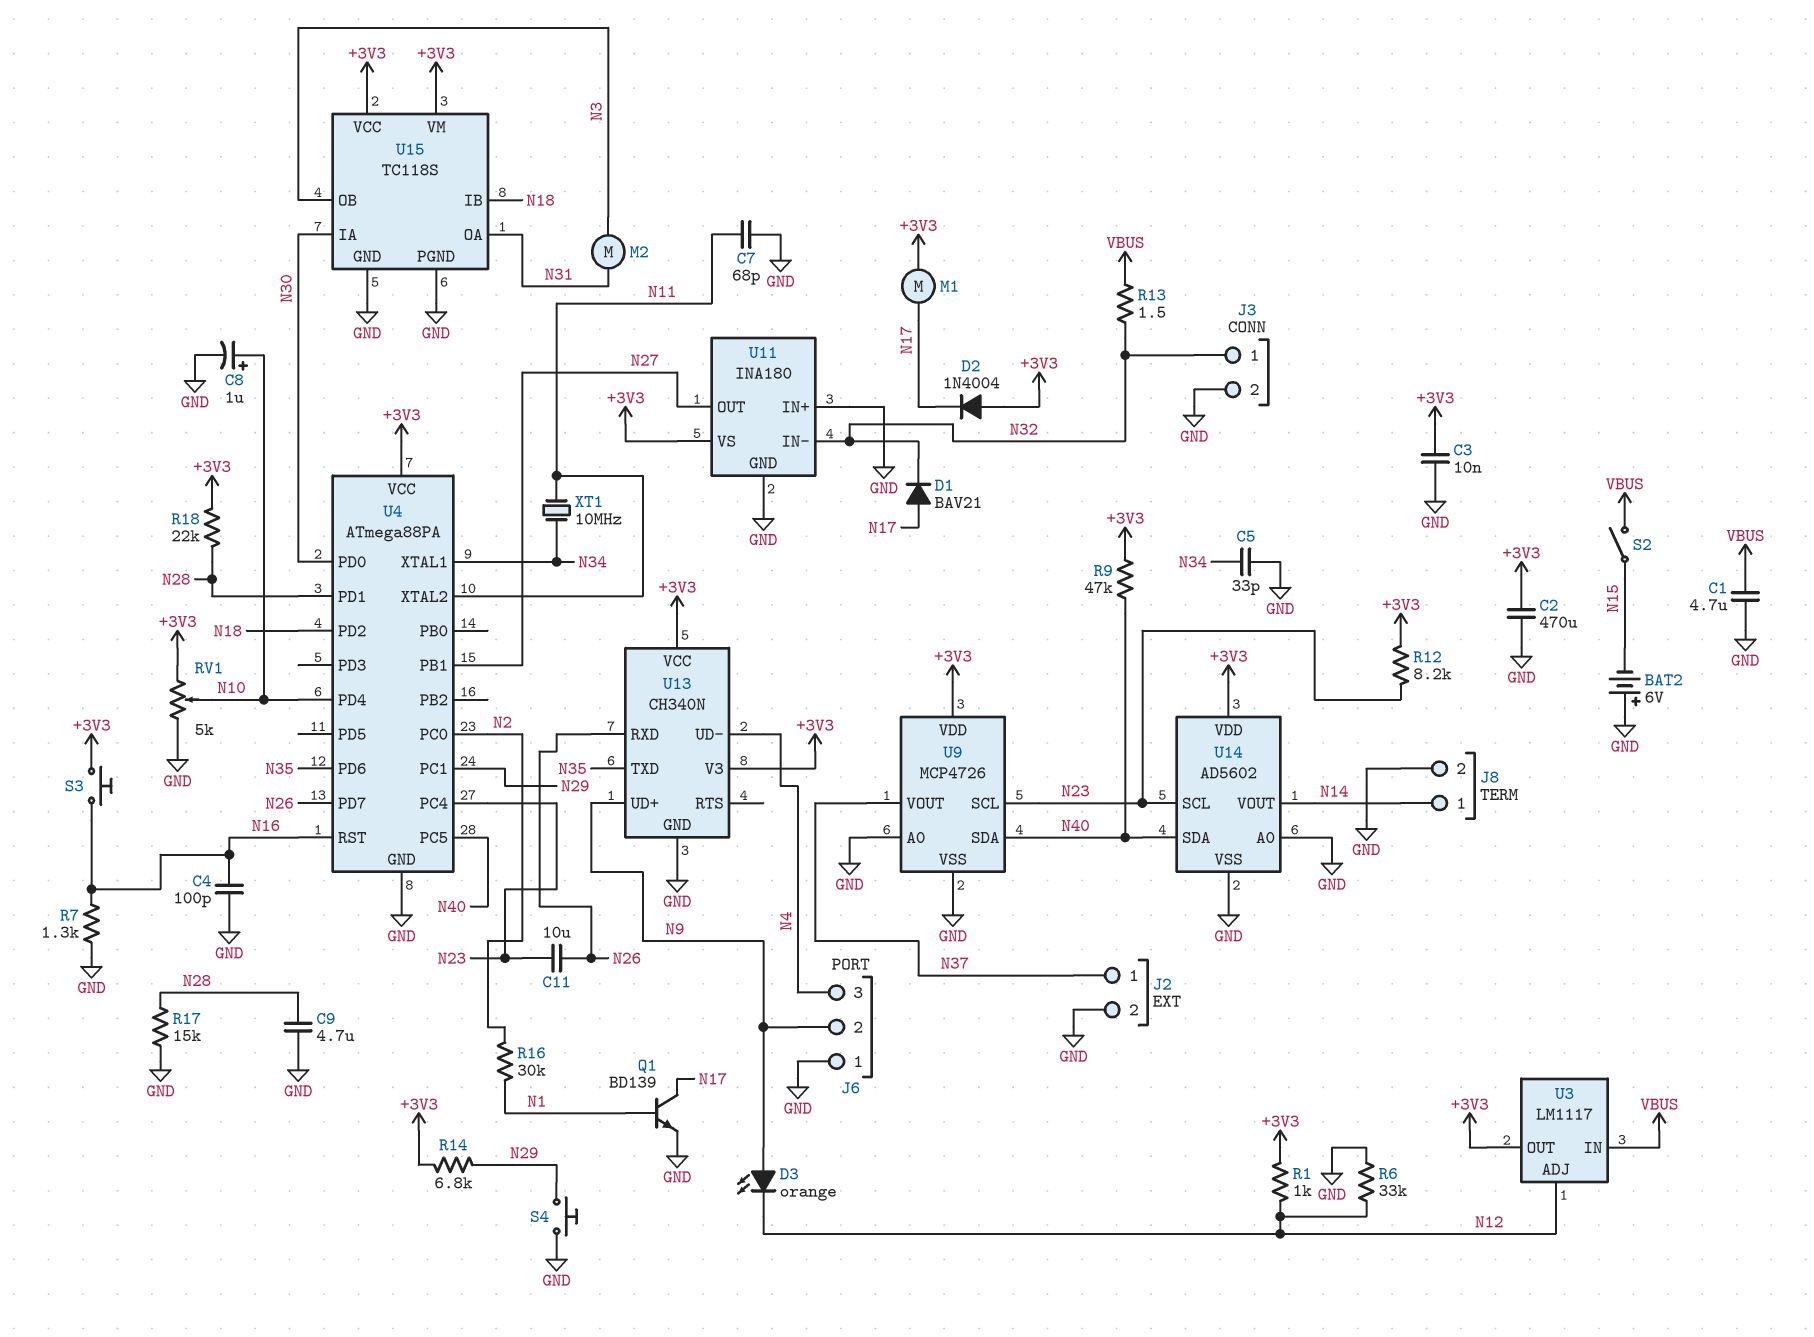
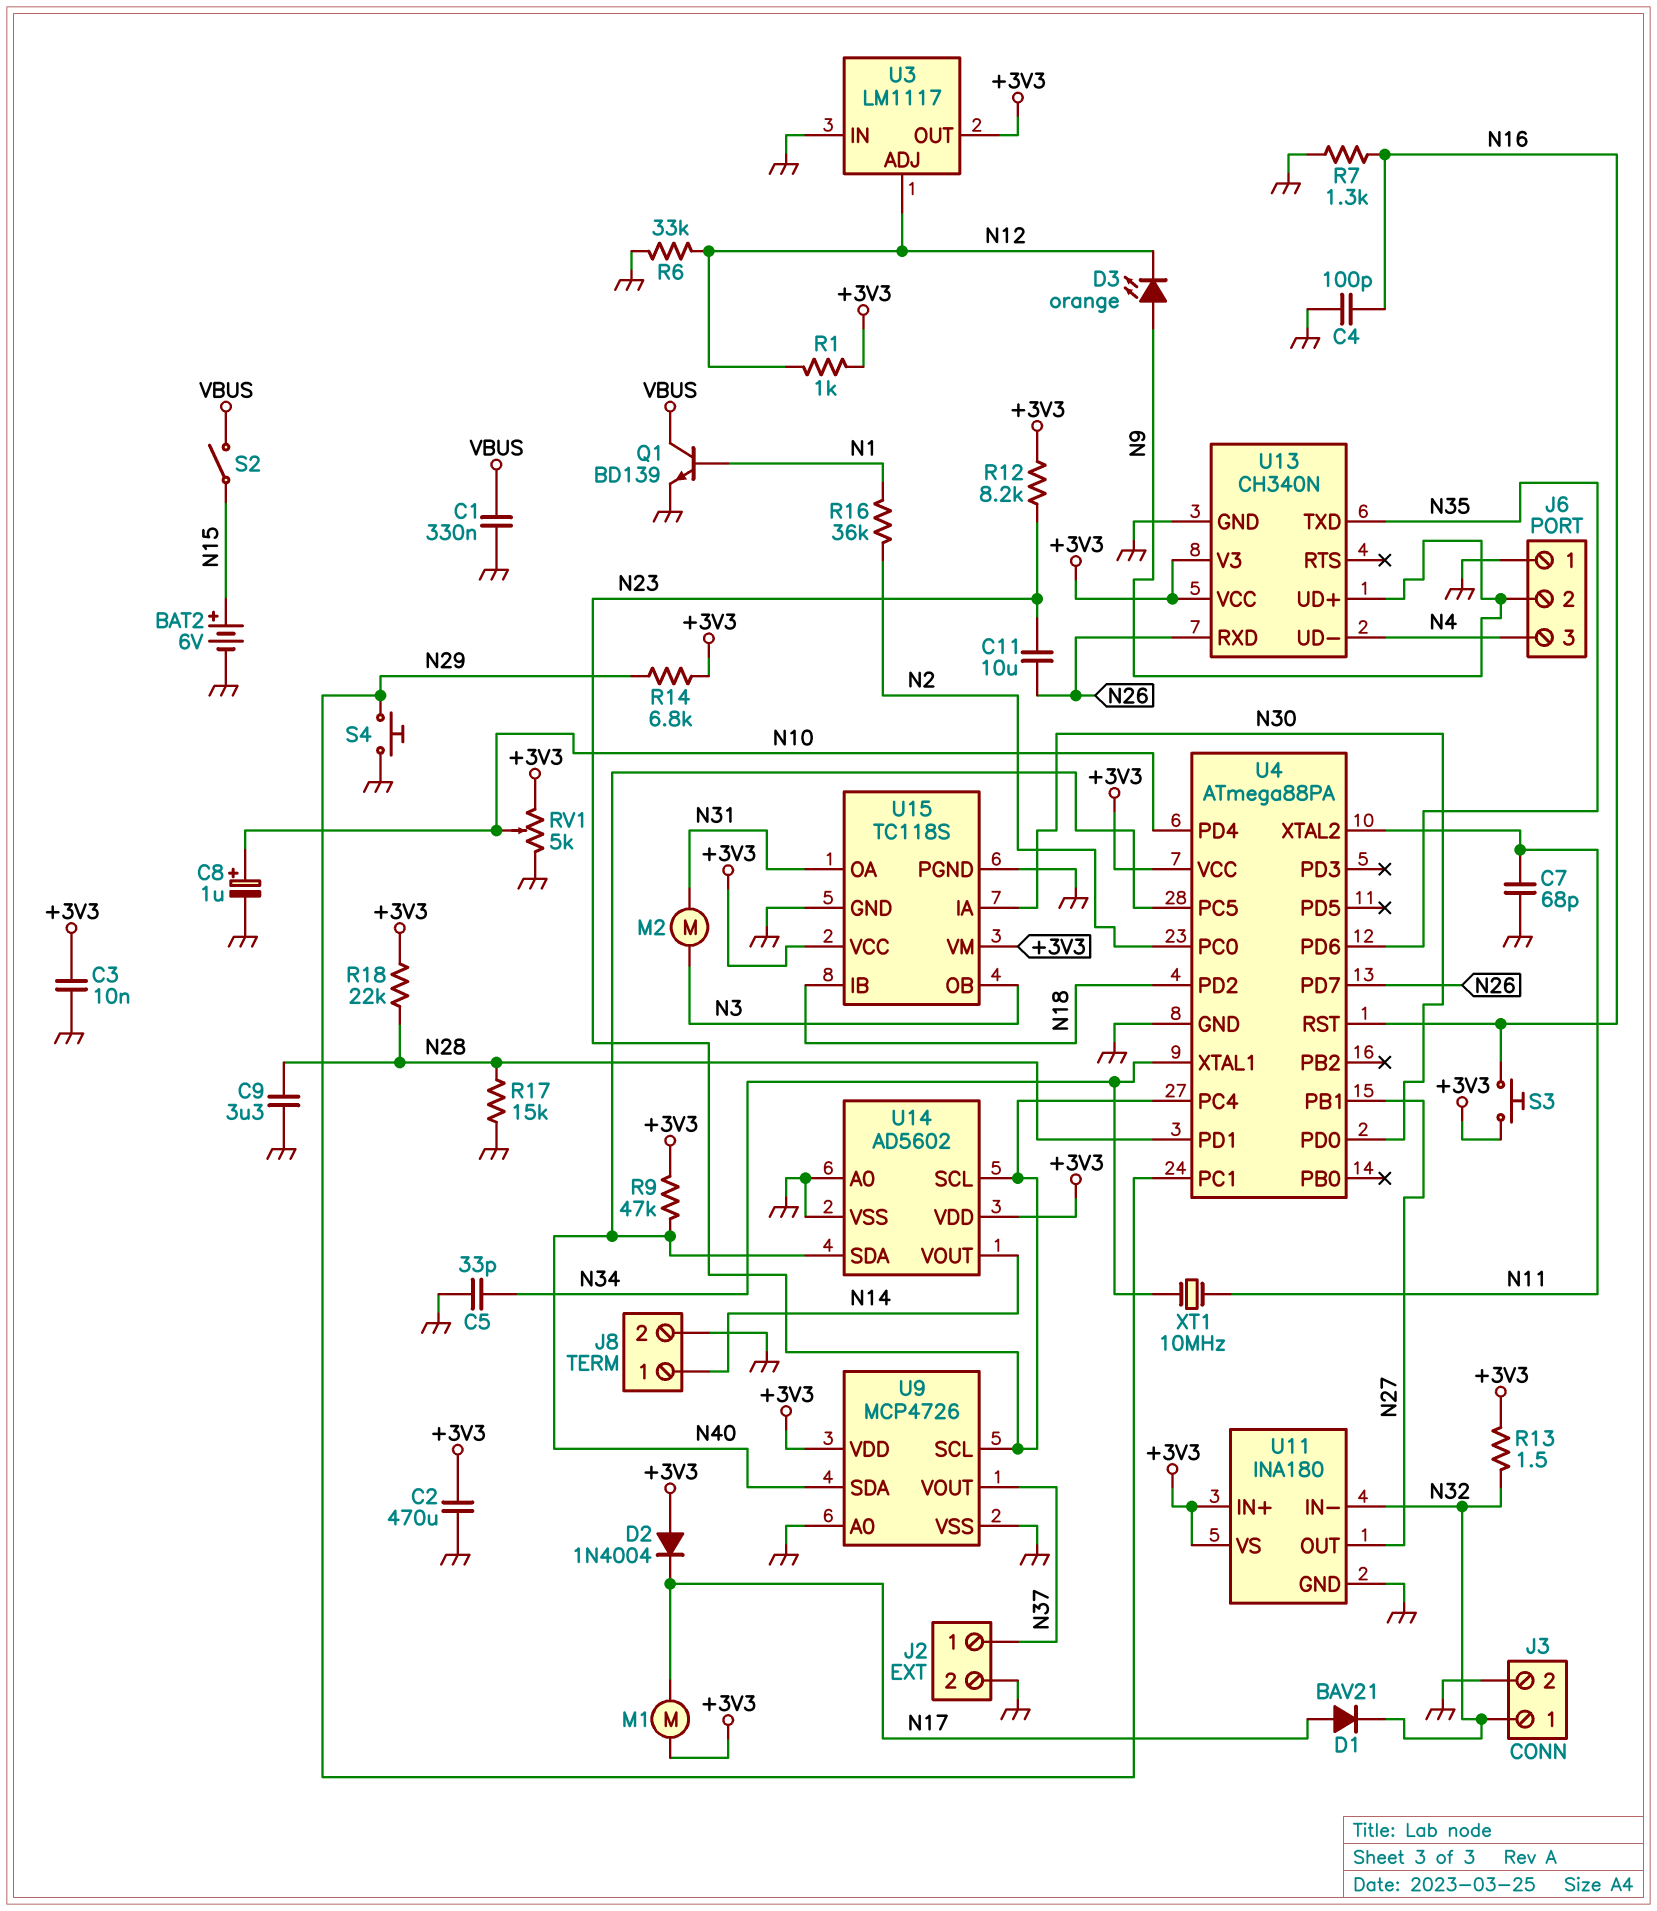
BAT2: 6V (plus GND, minus N15) -> 6V (plus N15, minus GND)
C1: 4.7uF (GND, VBUS) -> 330nF (GND, VBUS)
C9: 4.7uF (GND, N28) -> 3.3uF (GND, N28)
Q1: NPN BD139 (B N1, C N17, E GND) -> NPN BD139 (B N1, C VBUS, E GND)
R13: 1.5 (N32, VBUS) -> 1.5 (+3V3, N32)
R16: 30k (N1, N2) -> 36k (N1, N2)
U3 pin IN: VBUS -> GND
U11 pin IN+: GND -> +3V3

